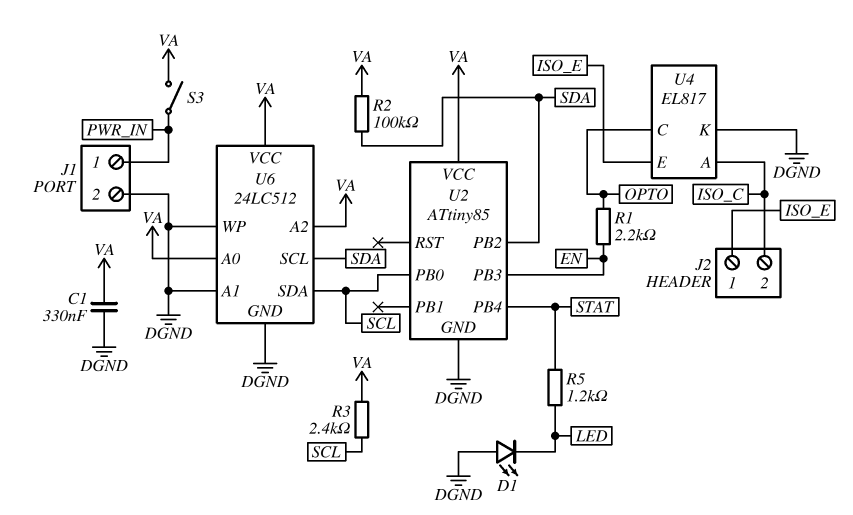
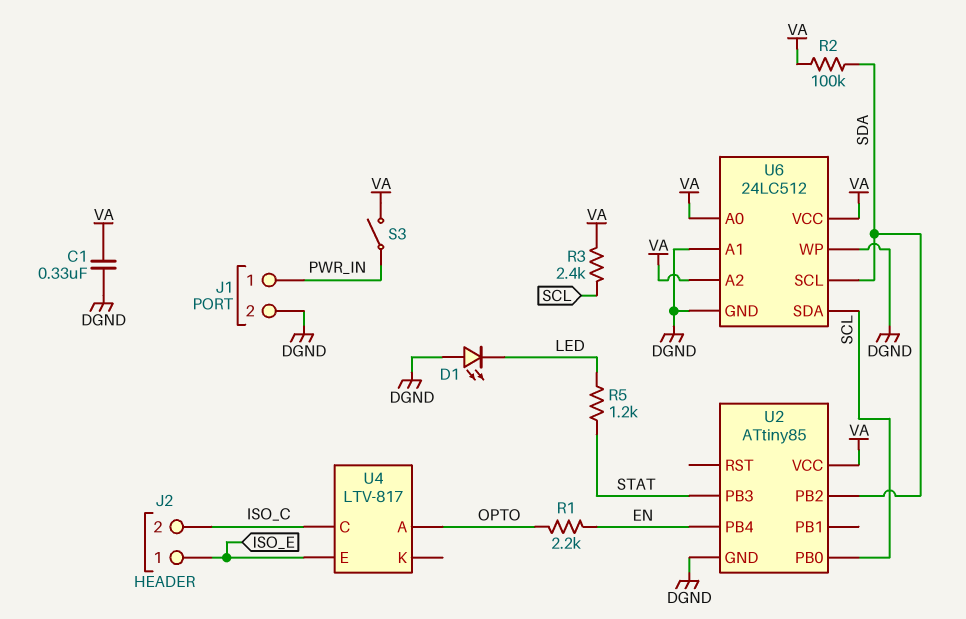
U2 pin PB3: EN -> STAT
U2 pin PB4: STAT -> EN
U4: EL817 -> LTV-817
U4 pin A: ISO_C -> OPTO
U4 pin C: OPTO -> ISO_C
U4 pin K: DGND -> none

